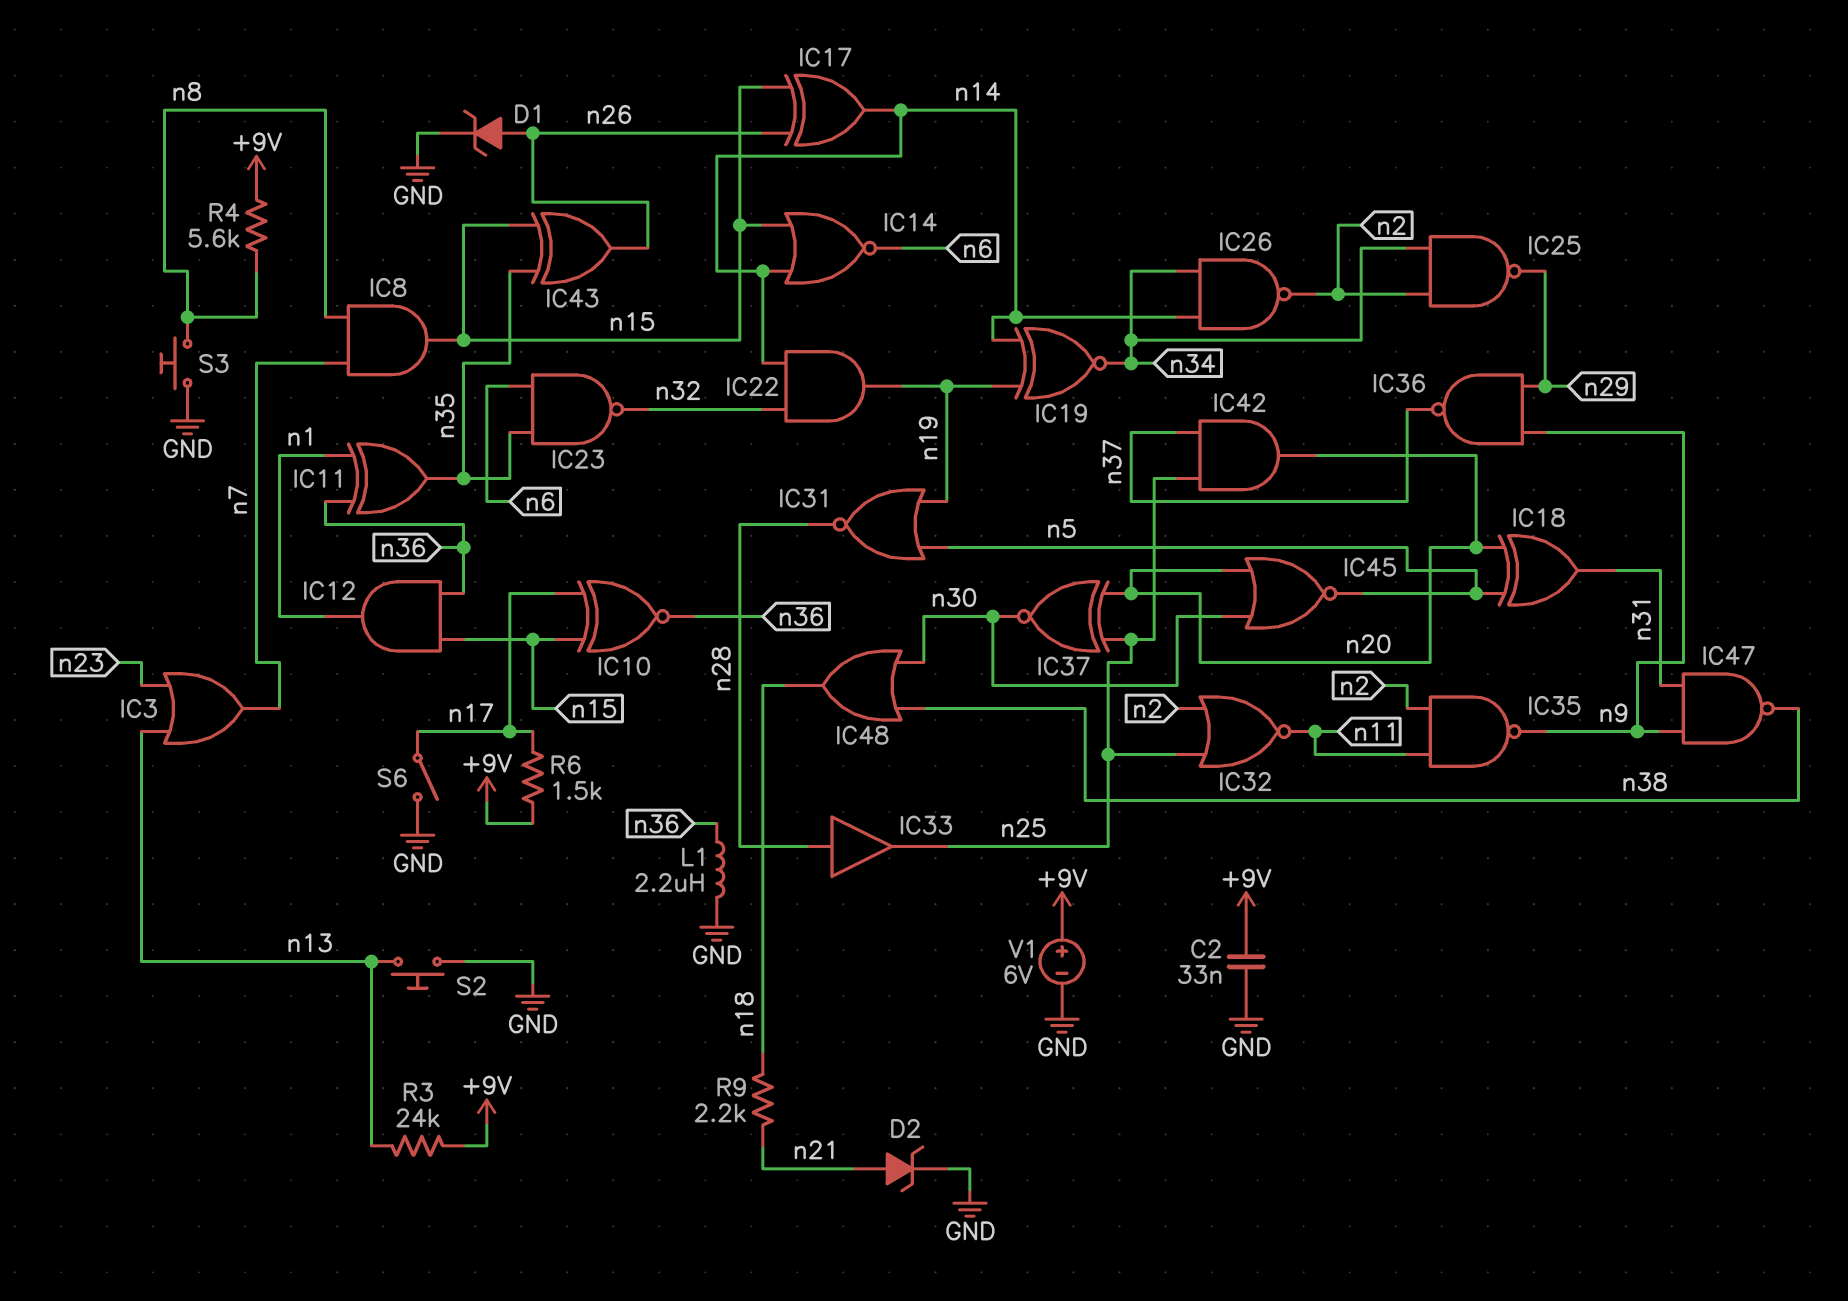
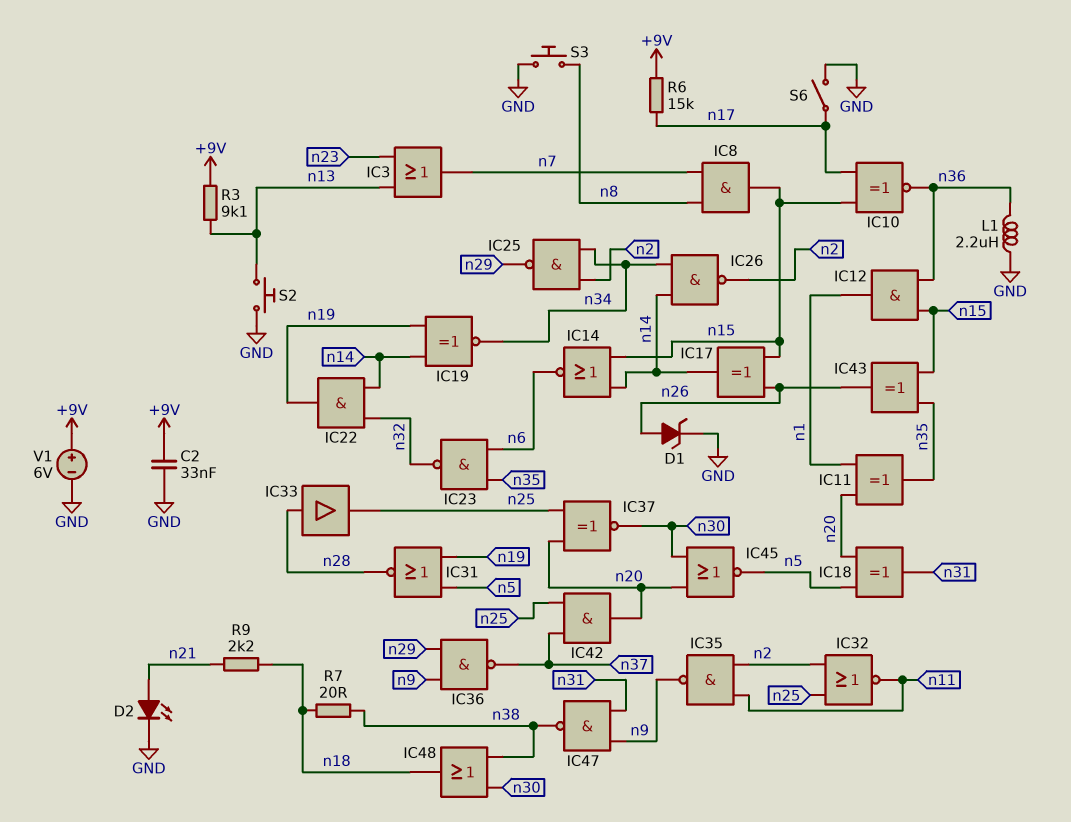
D2: zener (A n21, K GND) -> LED (A n21, K GND)
IC11: XOR (in n1, in n36, out n35) -> XOR (in n1, in n20, out n35)
R3: 24k (+9V, n13) -> 9.1k (+9V, n13)
R4: 5.6k (+9V, n8) -> none
R6: 1.5k (+9V, n17) -> 15k (+9V, n17)
R7: none -> 20 (n18, n38)

